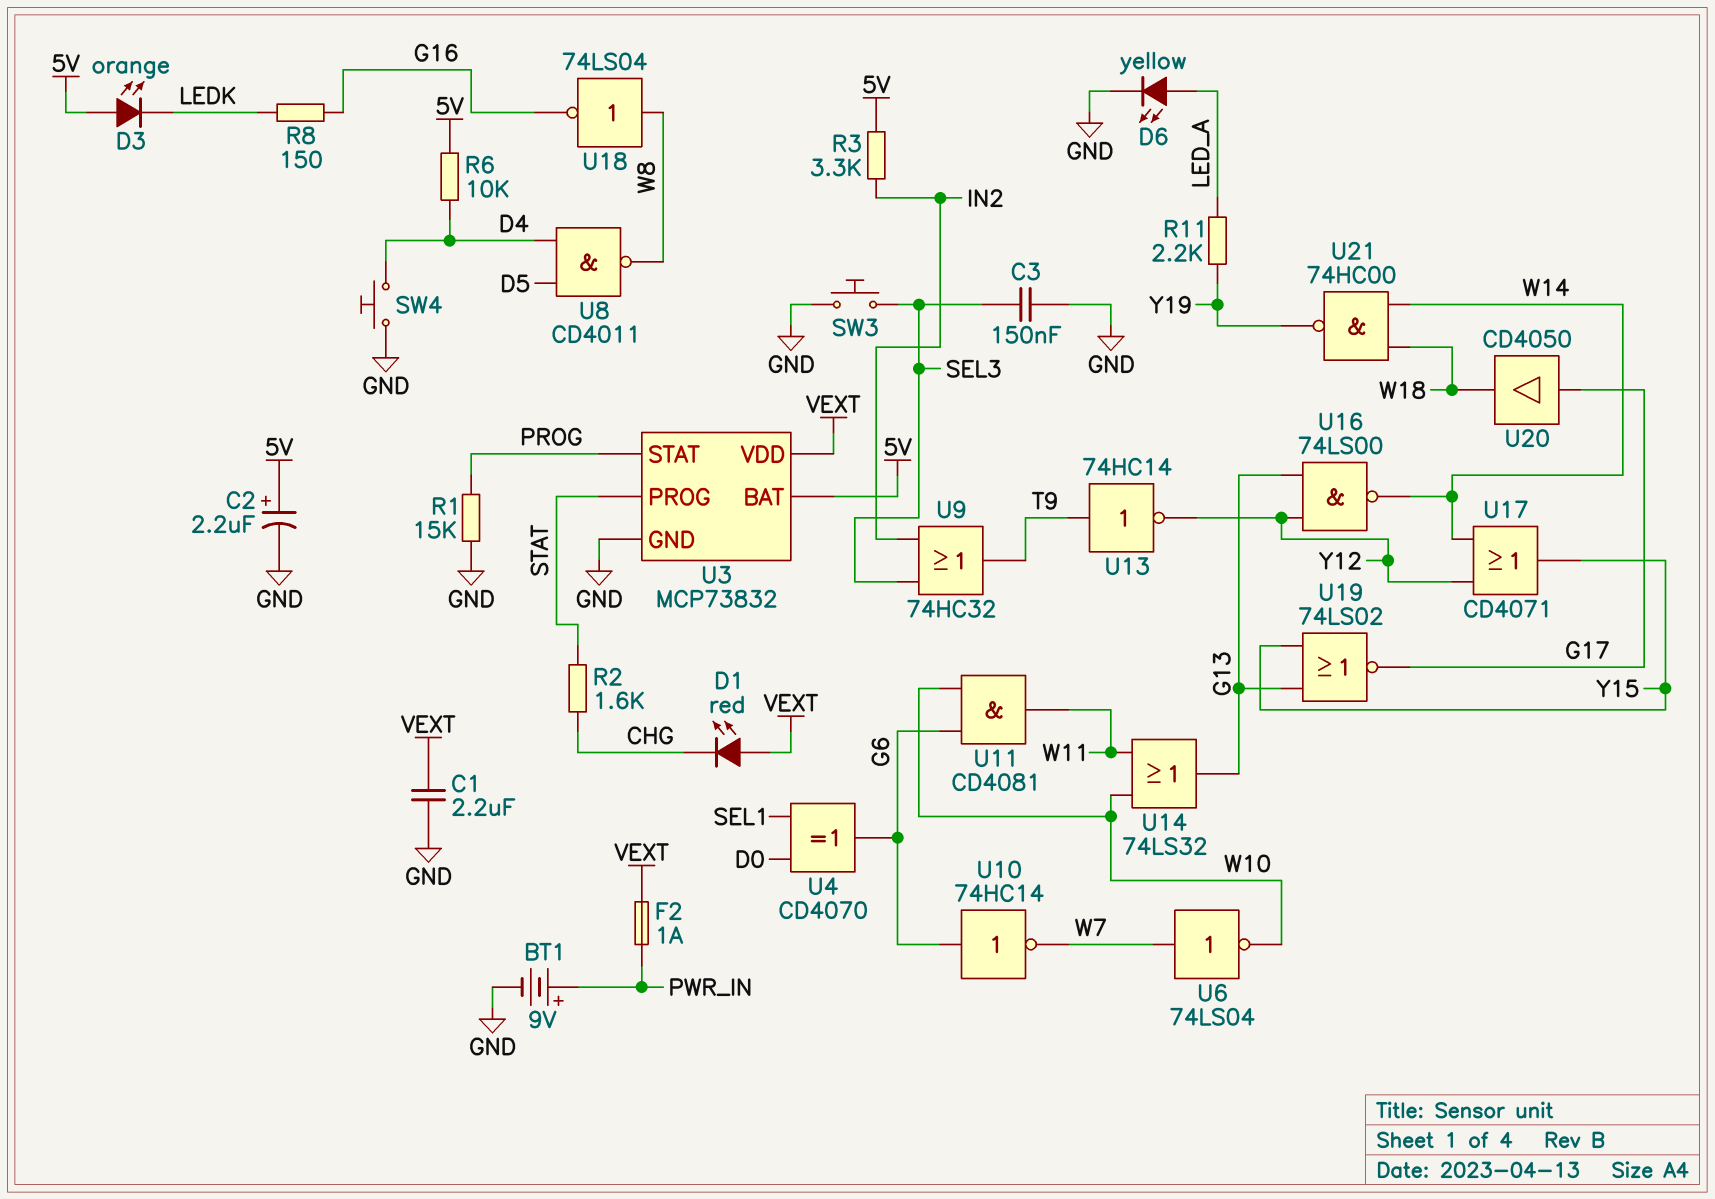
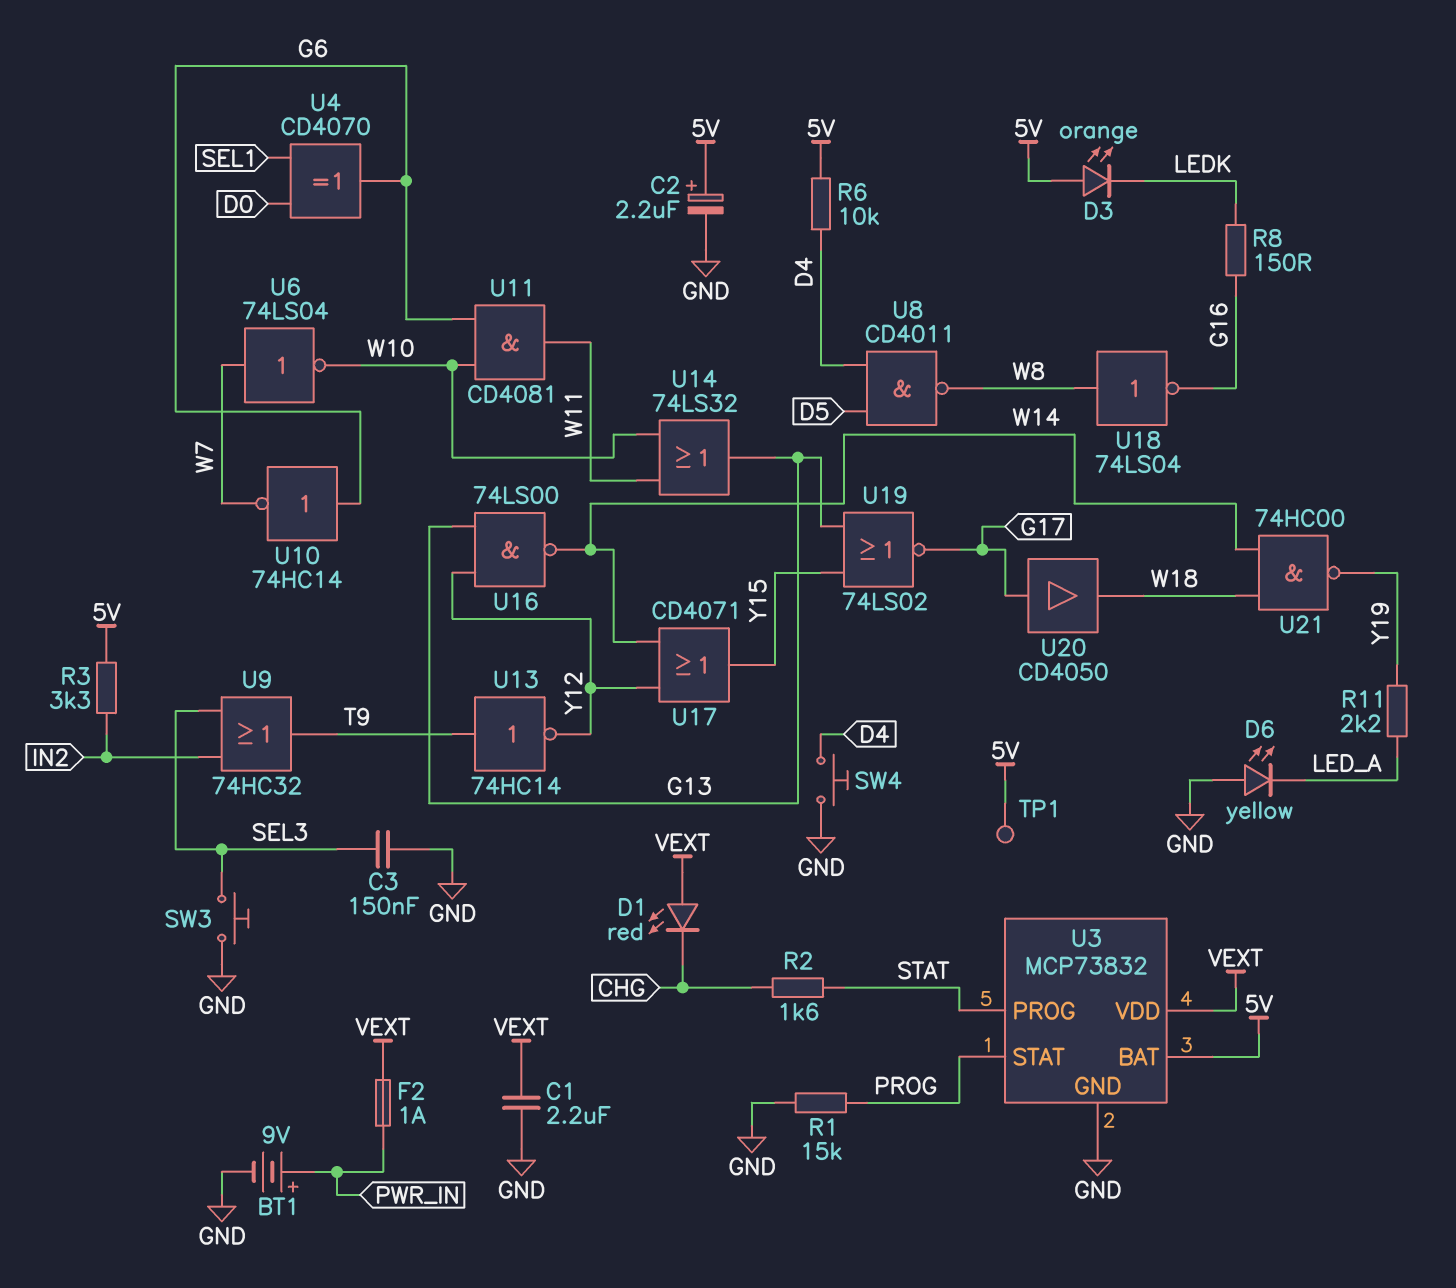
D6: LED yellow (A LED_A, K GND) -> LED yellow (A GND, K LED_A)
TP1: none -> test point (5V)

